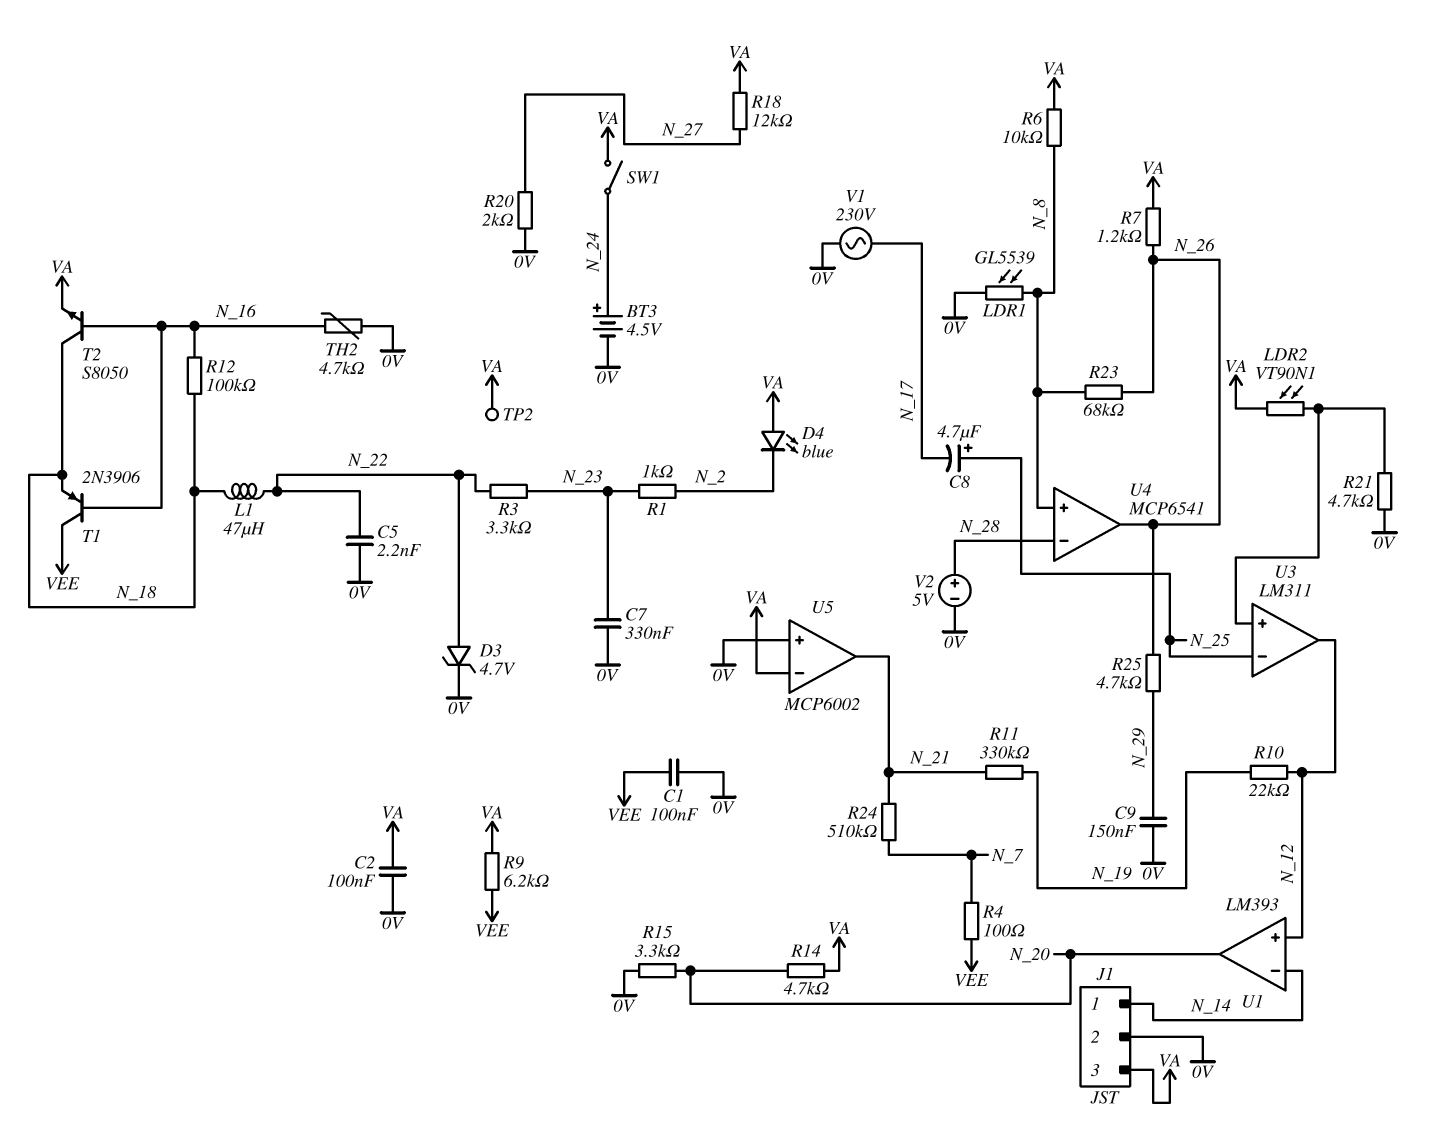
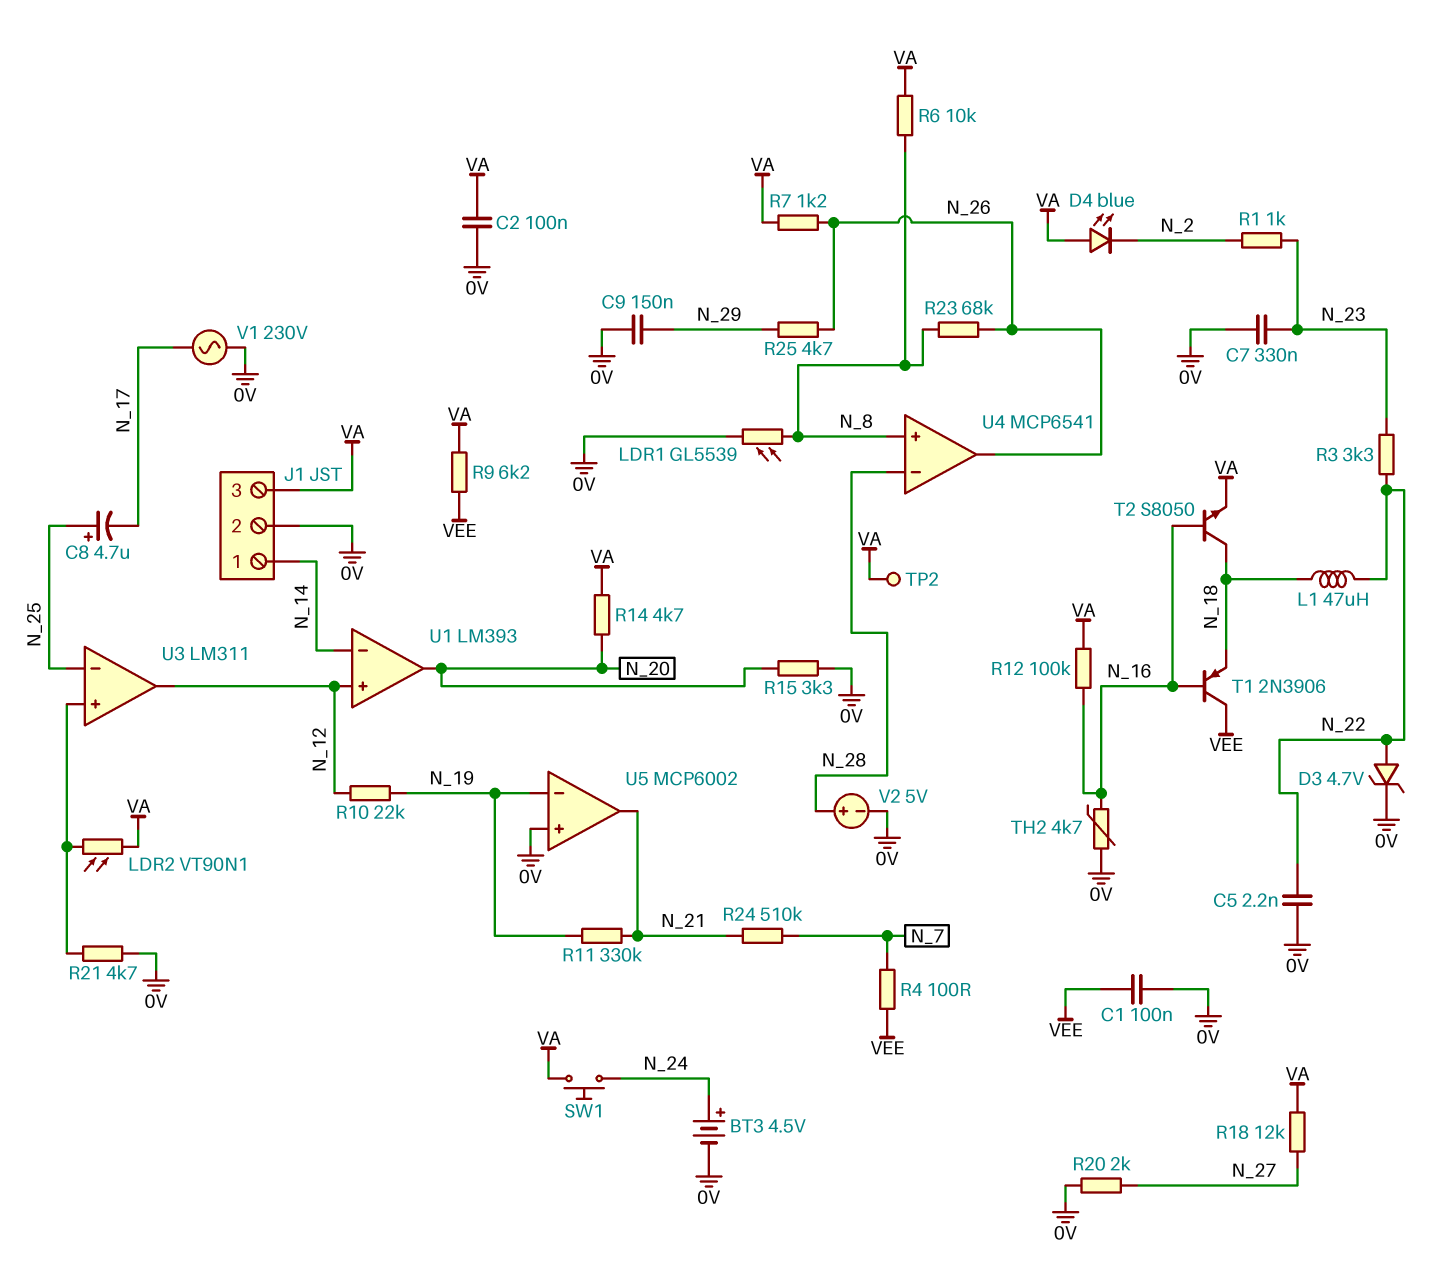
R12: 100k (N_16, N_18) -> 100k (N_16, VA)
SW1: switch (N_24, VA) -> button (N_24, VA)
U5 pin in-: VA -> N_19

